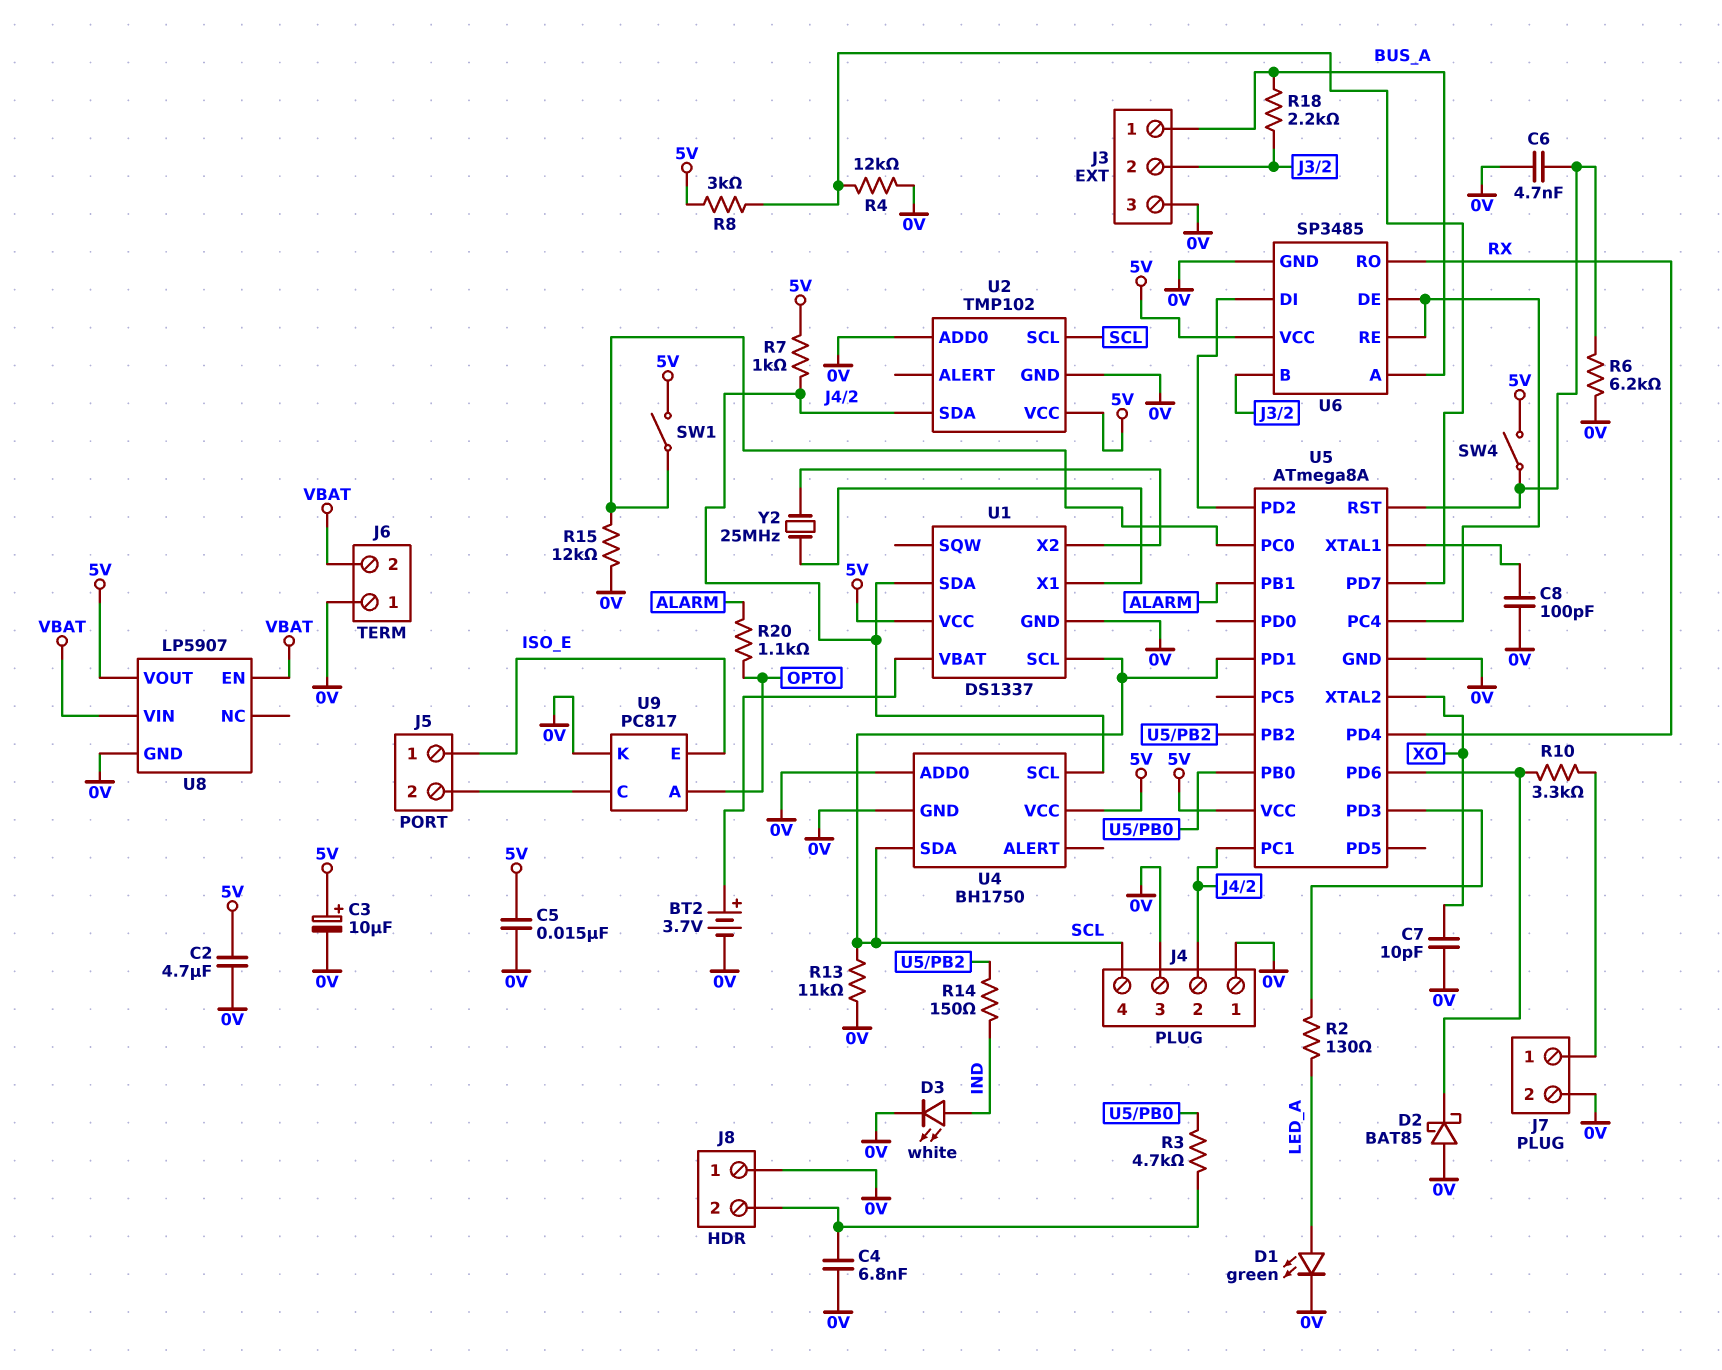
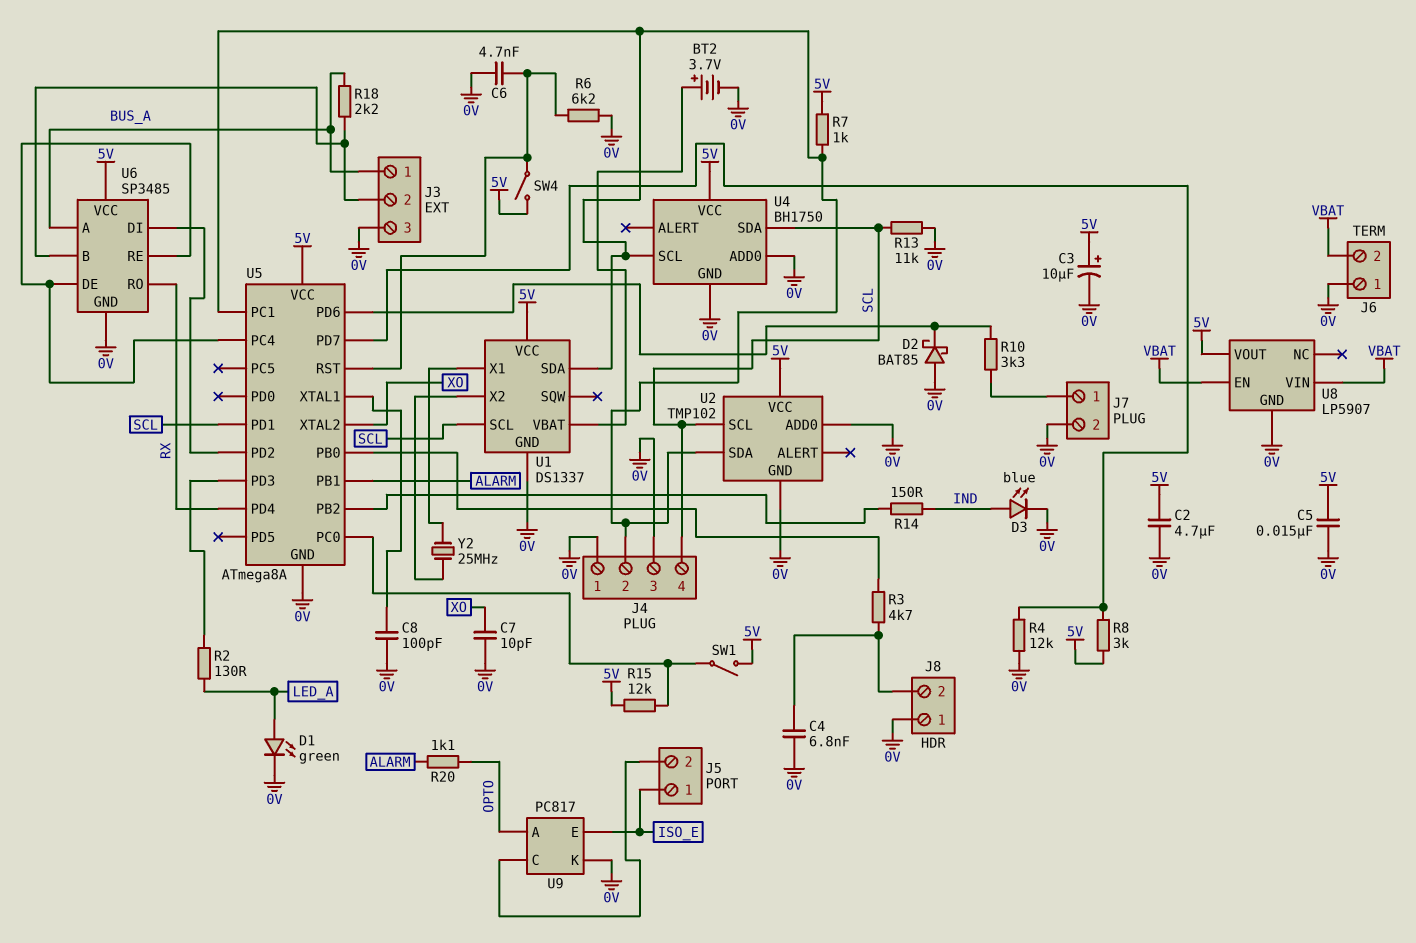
D3: LED white (A IND, K 0V) -> LED blue (A IND, K 0V)
R15: 12k (0V, U5/PC0) -> 12k (5V, U5/PC0)

